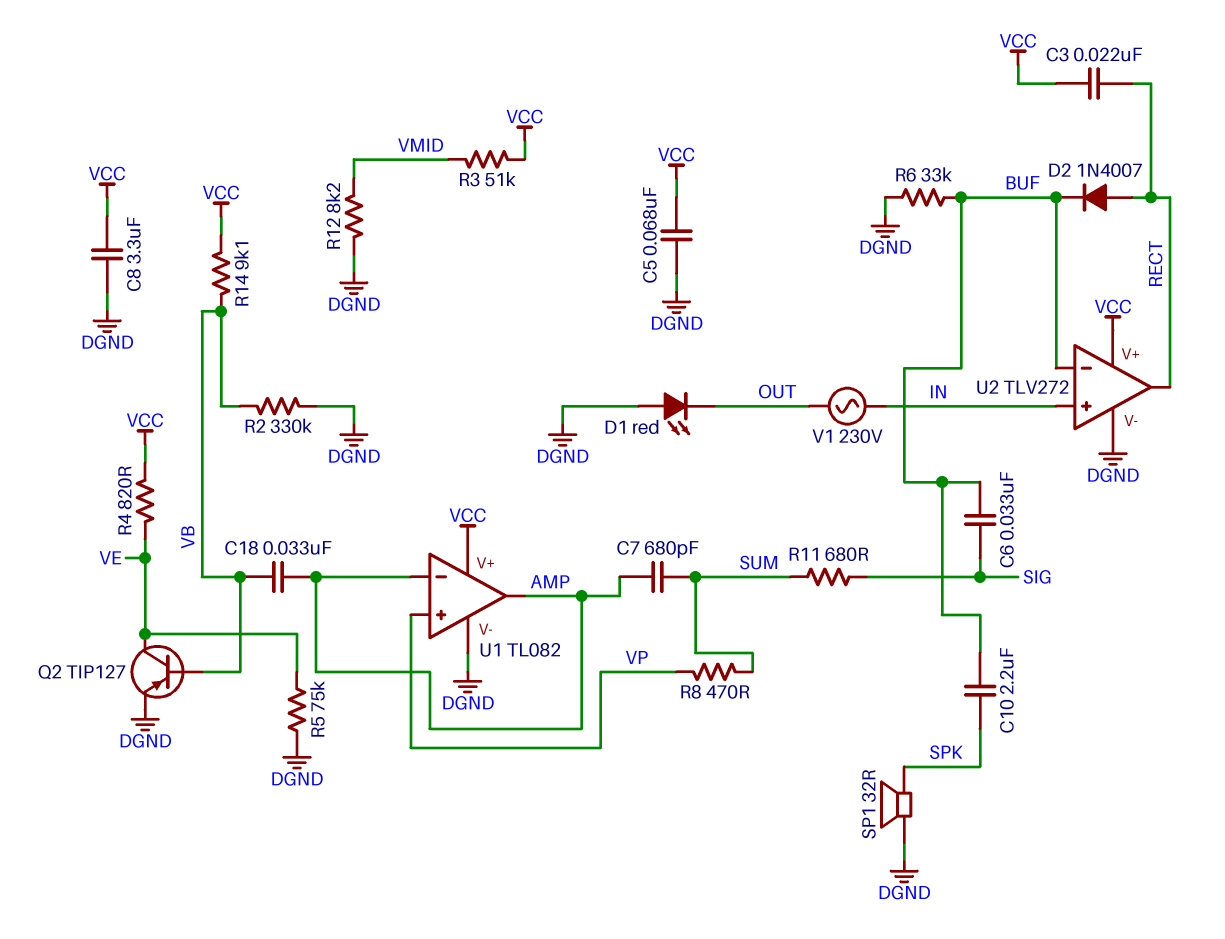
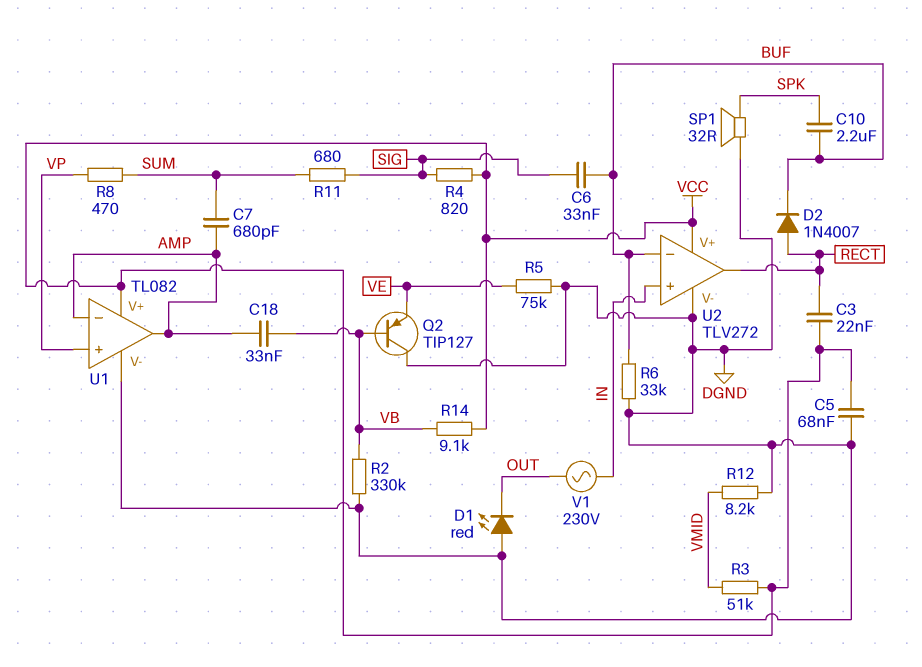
C8: 3.3uF (DGND, VCC) -> none
Q2: PNP TIP127 (B VB, C VE, E DGND) -> PNP TIP127 (B VB, C DGND, E VE)
R4: 820 (VCC, VE) -> 820 (SIG, VCC)

